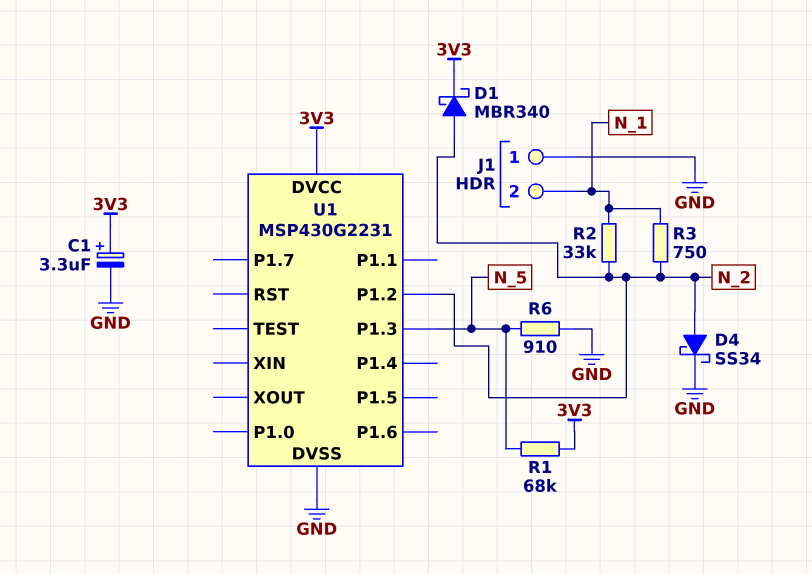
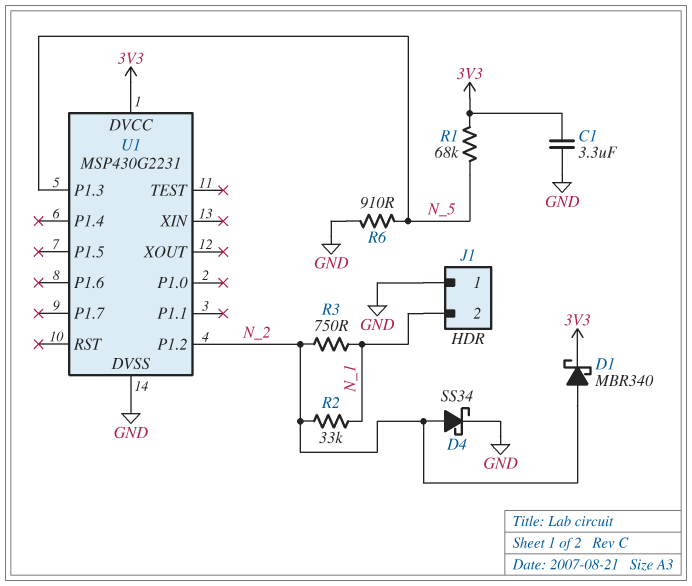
C1: 3.3uF (plus 3V3, minus GND) -> 3.3uF (3V3, GND)

